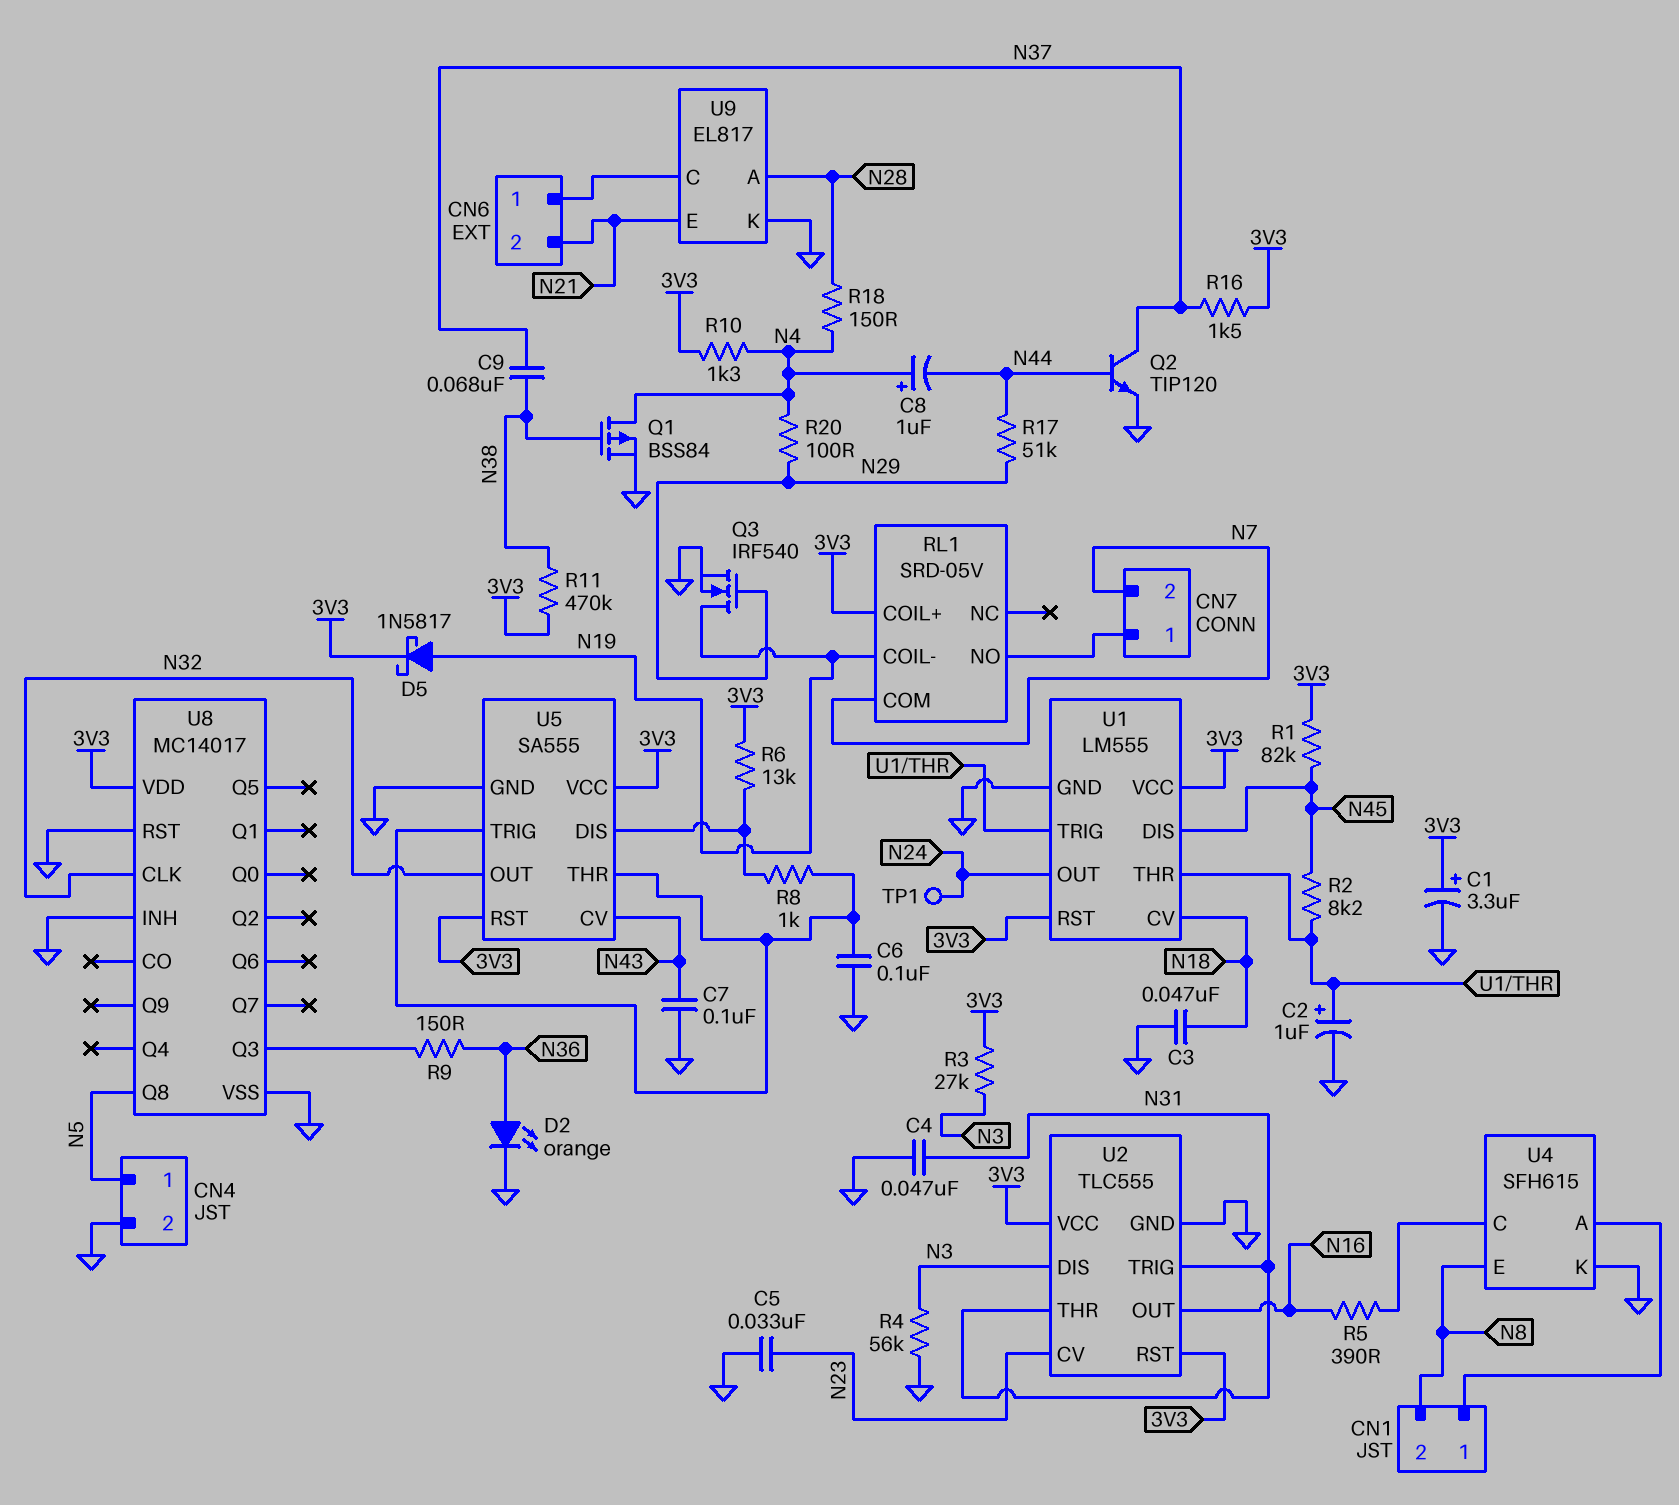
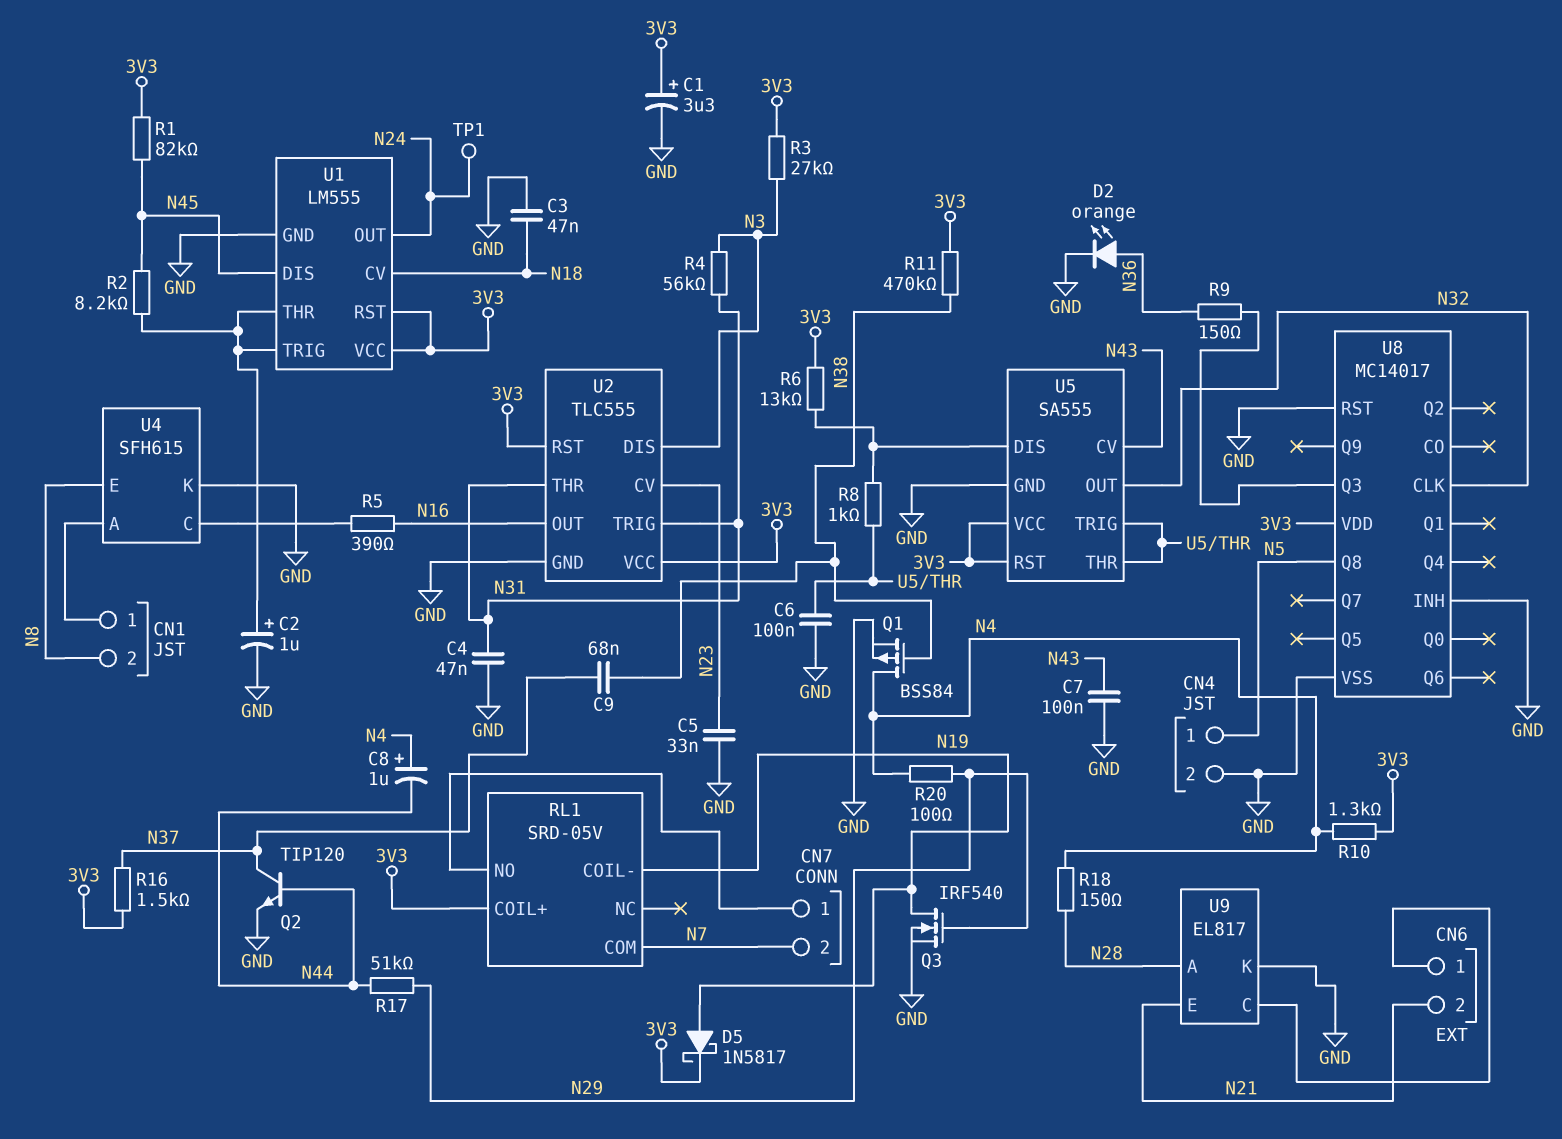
R4: 56k (GND, N3) -> 56k (N3, N31)

